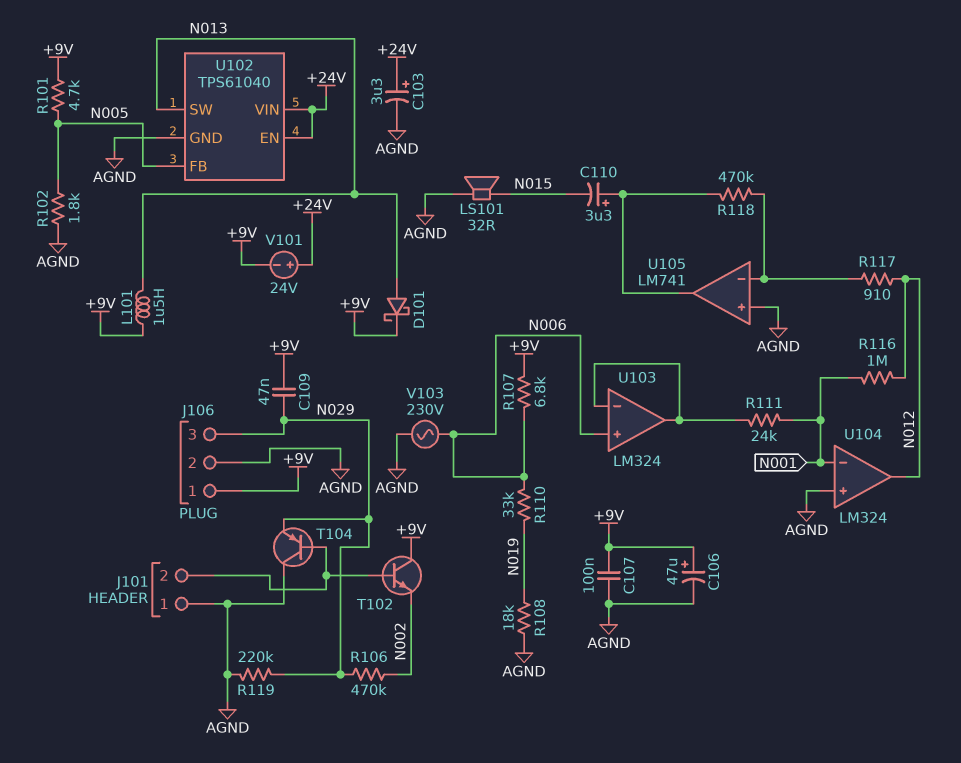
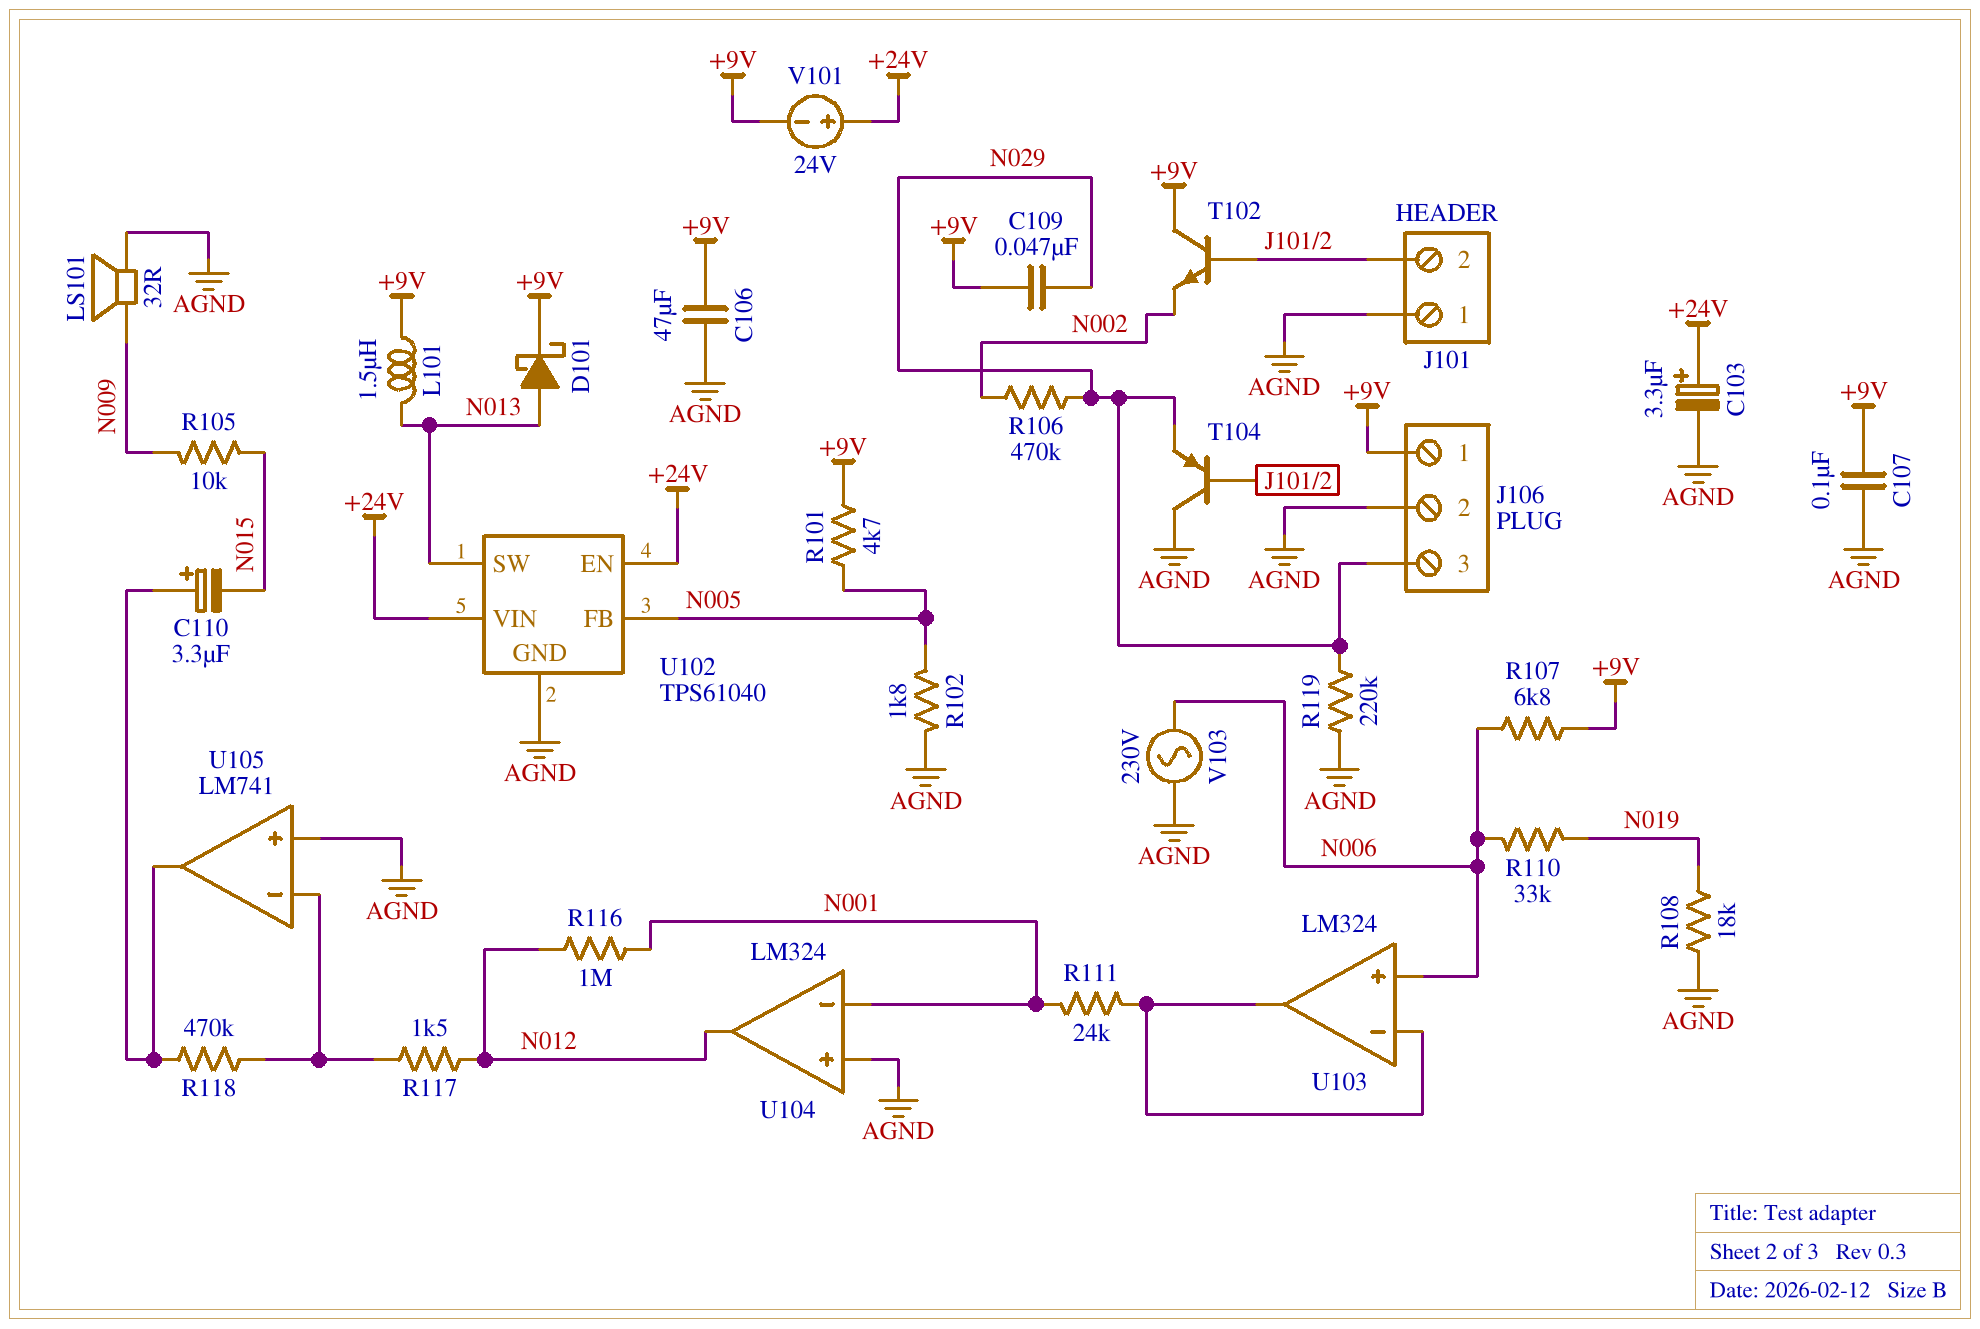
C106: 47uF (plus +9V, minus AGND) -> 47uF (+9V, AGND)
LS101: speaker 32R (AGND, N015) -> speaker 32R (AGND, N009)
R105: none -> 10k (N009, N015)
R117: 910 (N012, U105/in-) -> 1.5k (N012, U105/in-)

